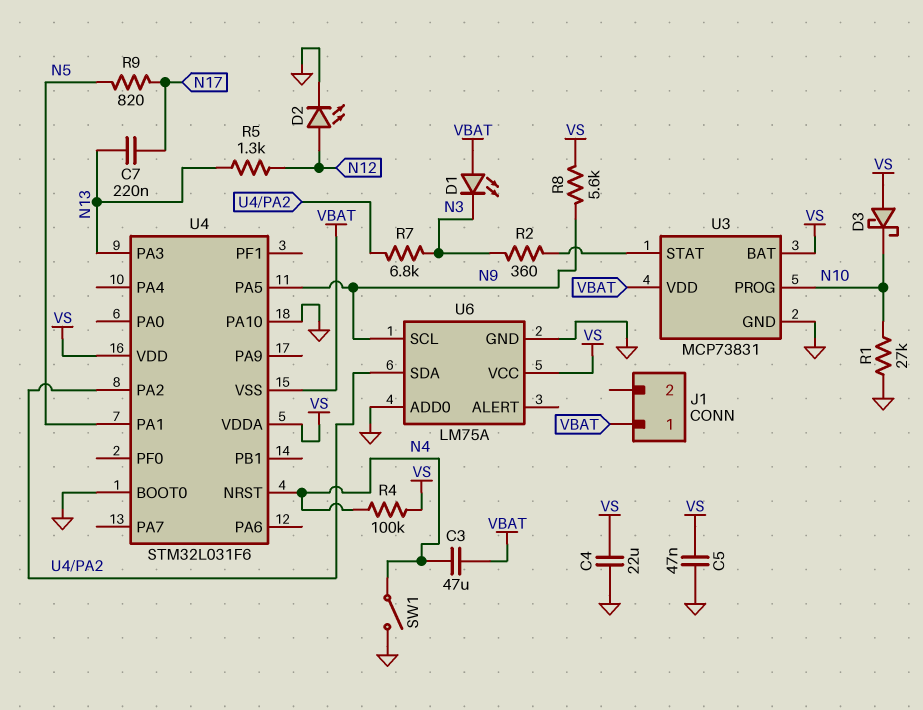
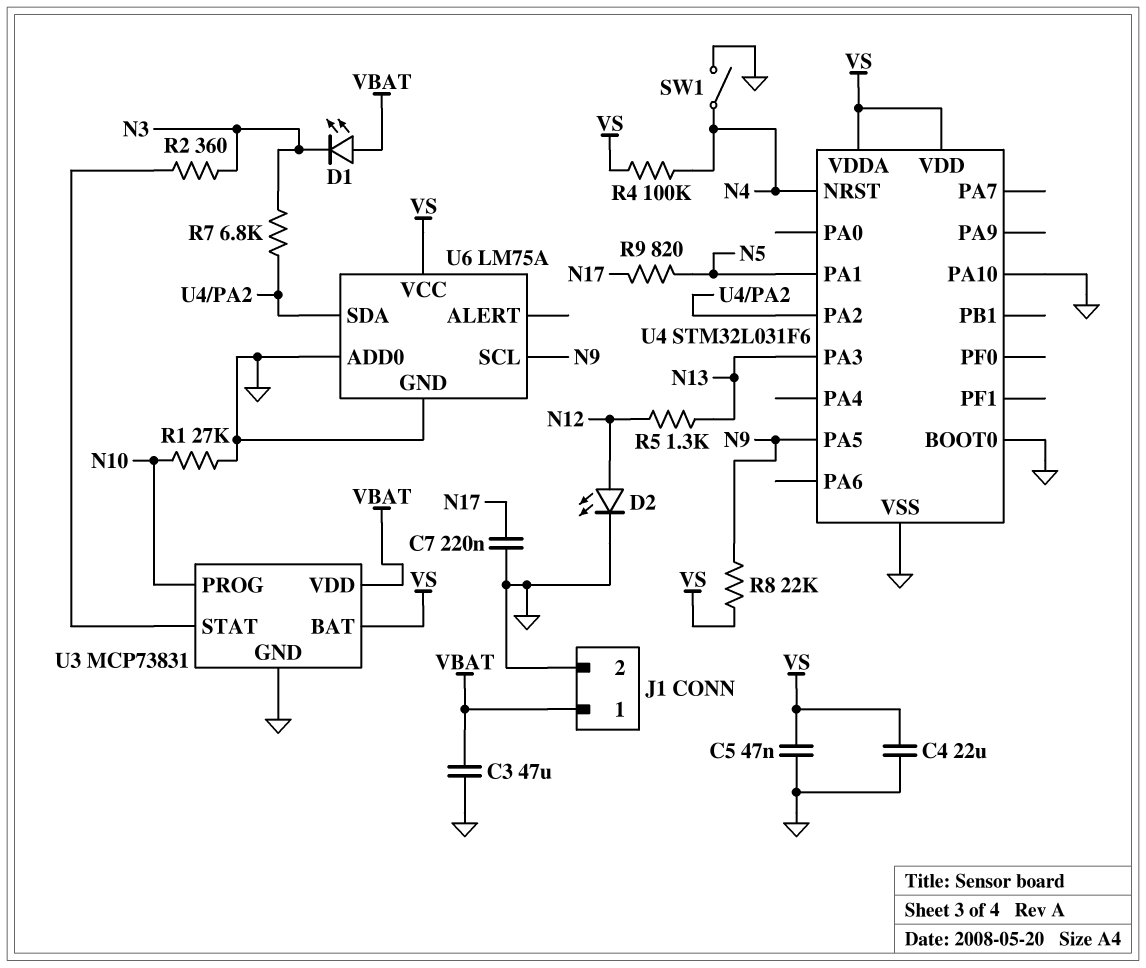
C3: 47uF (N4, VBAT) -> 47uF (GND, VBAT)
C7: 220nF (N13, N17) -> 220nF (GND, N17)
D3: schottky (A VS, K N10) -> none
J1 pin 2: none -> GND
R8: 5.6k (N9, VS) -> 22k (N9, VS)
U4 pin VSS: VBAT -> GND

